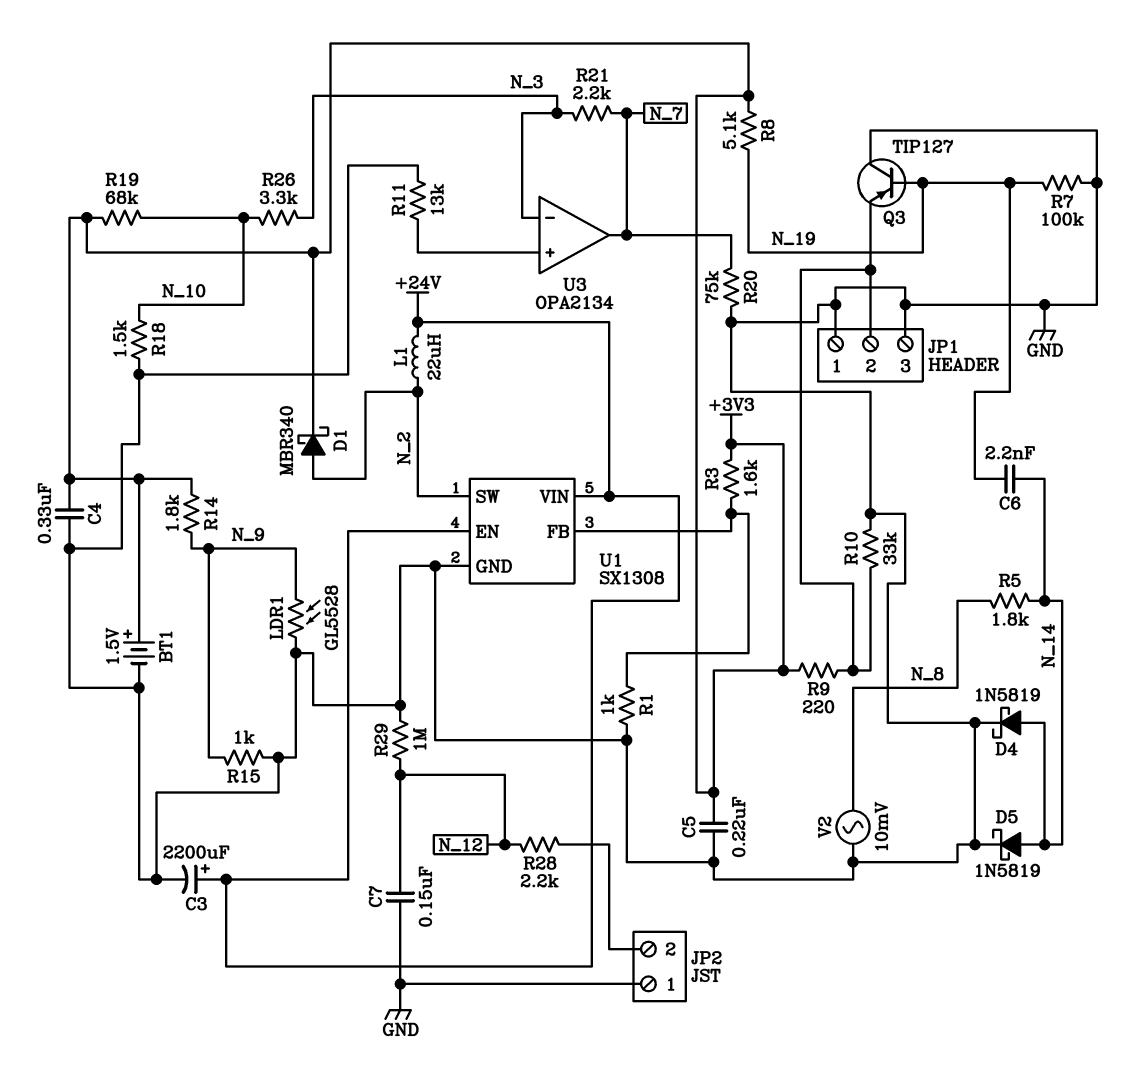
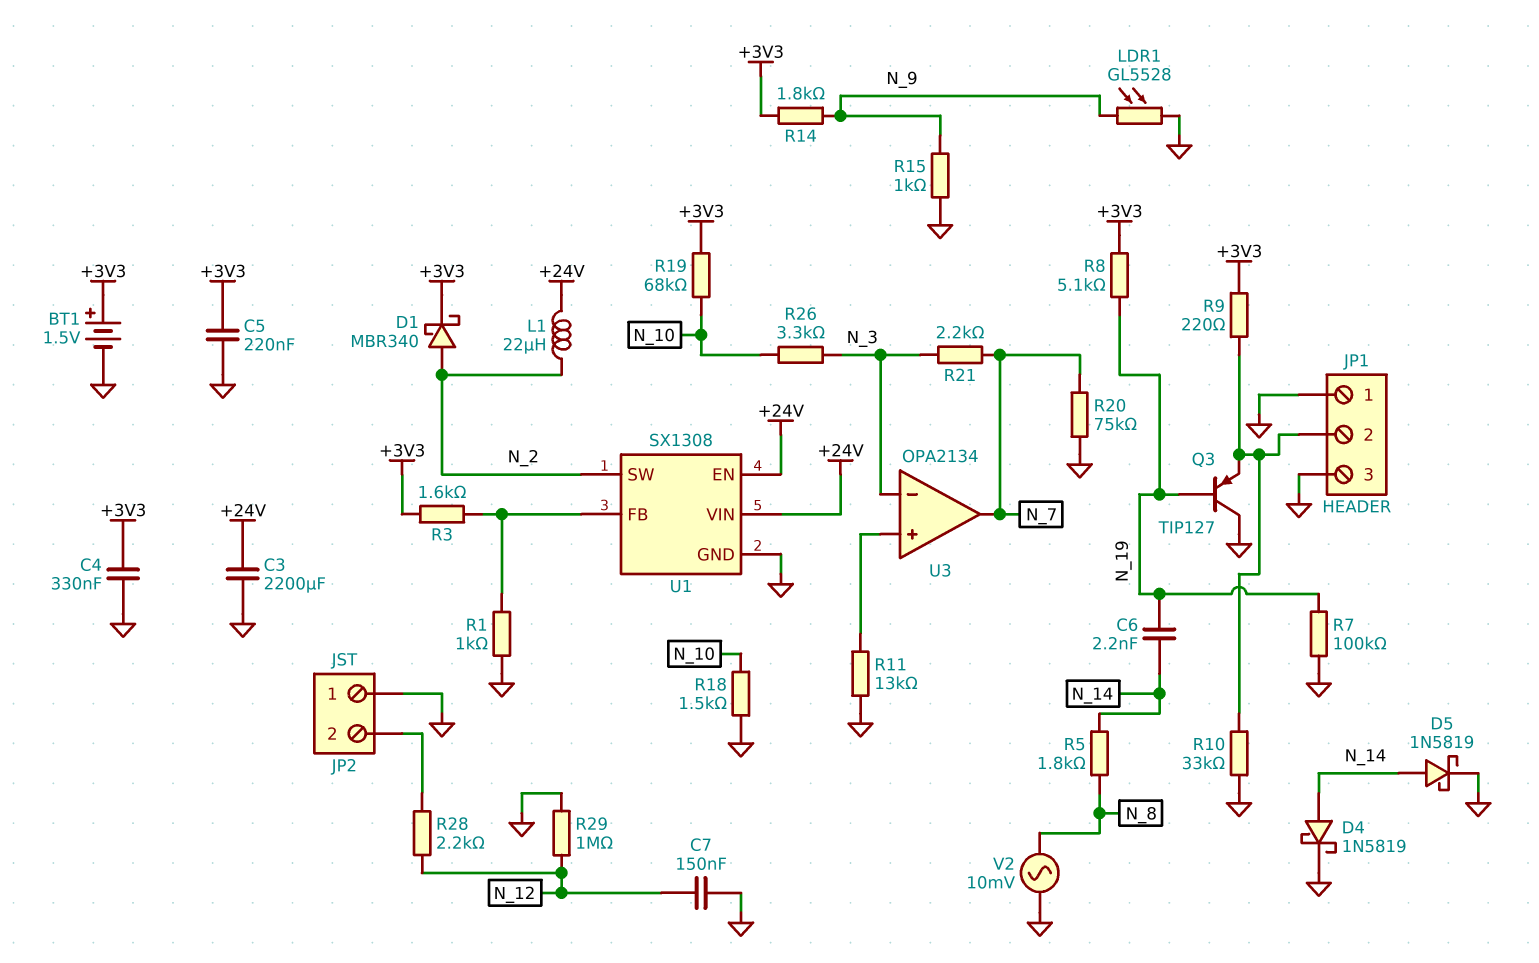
C3: 2200uF (plus +24V, minus GND) -> 2200uF (+24V, GND)

